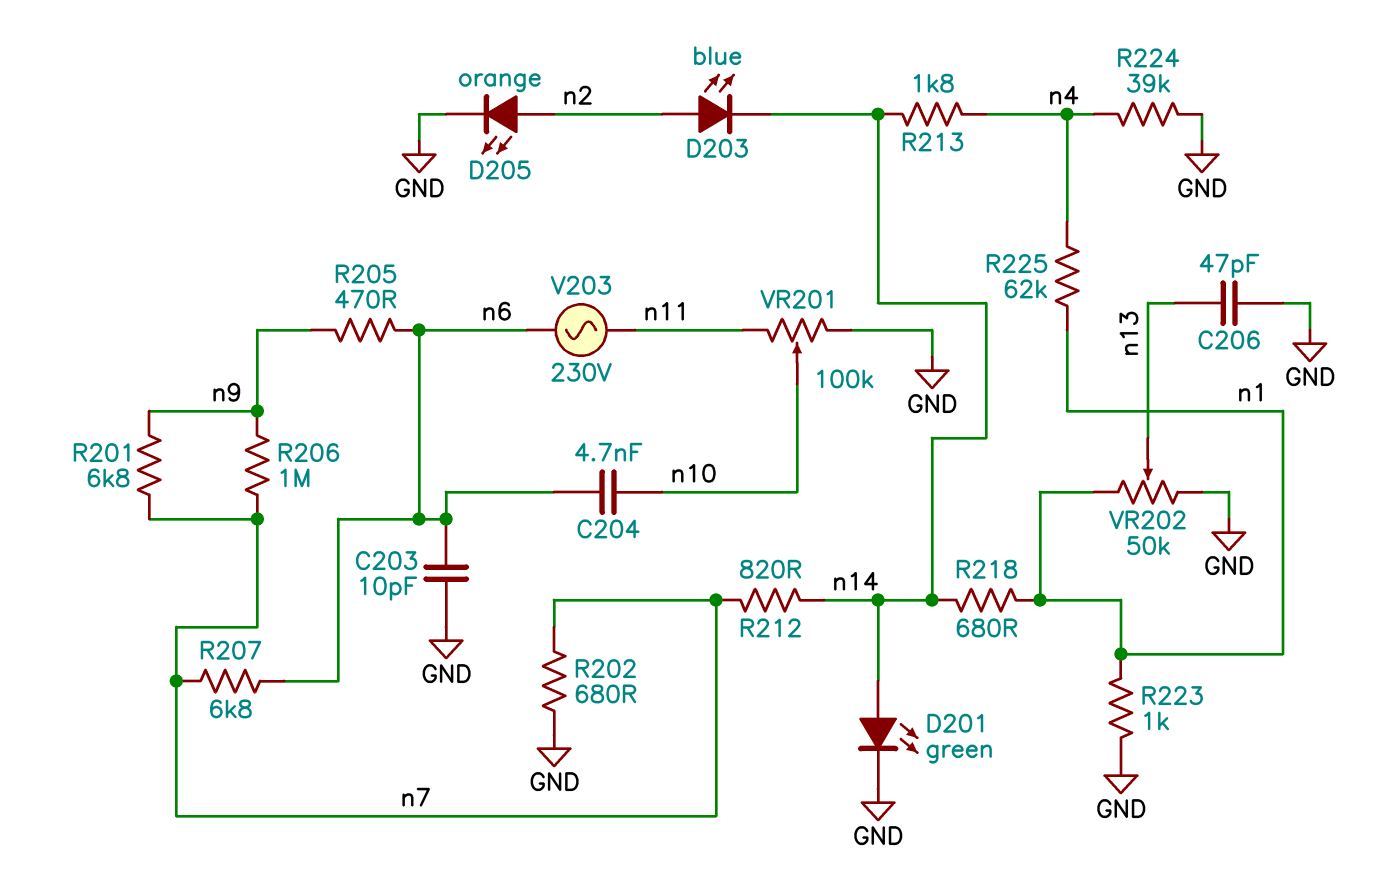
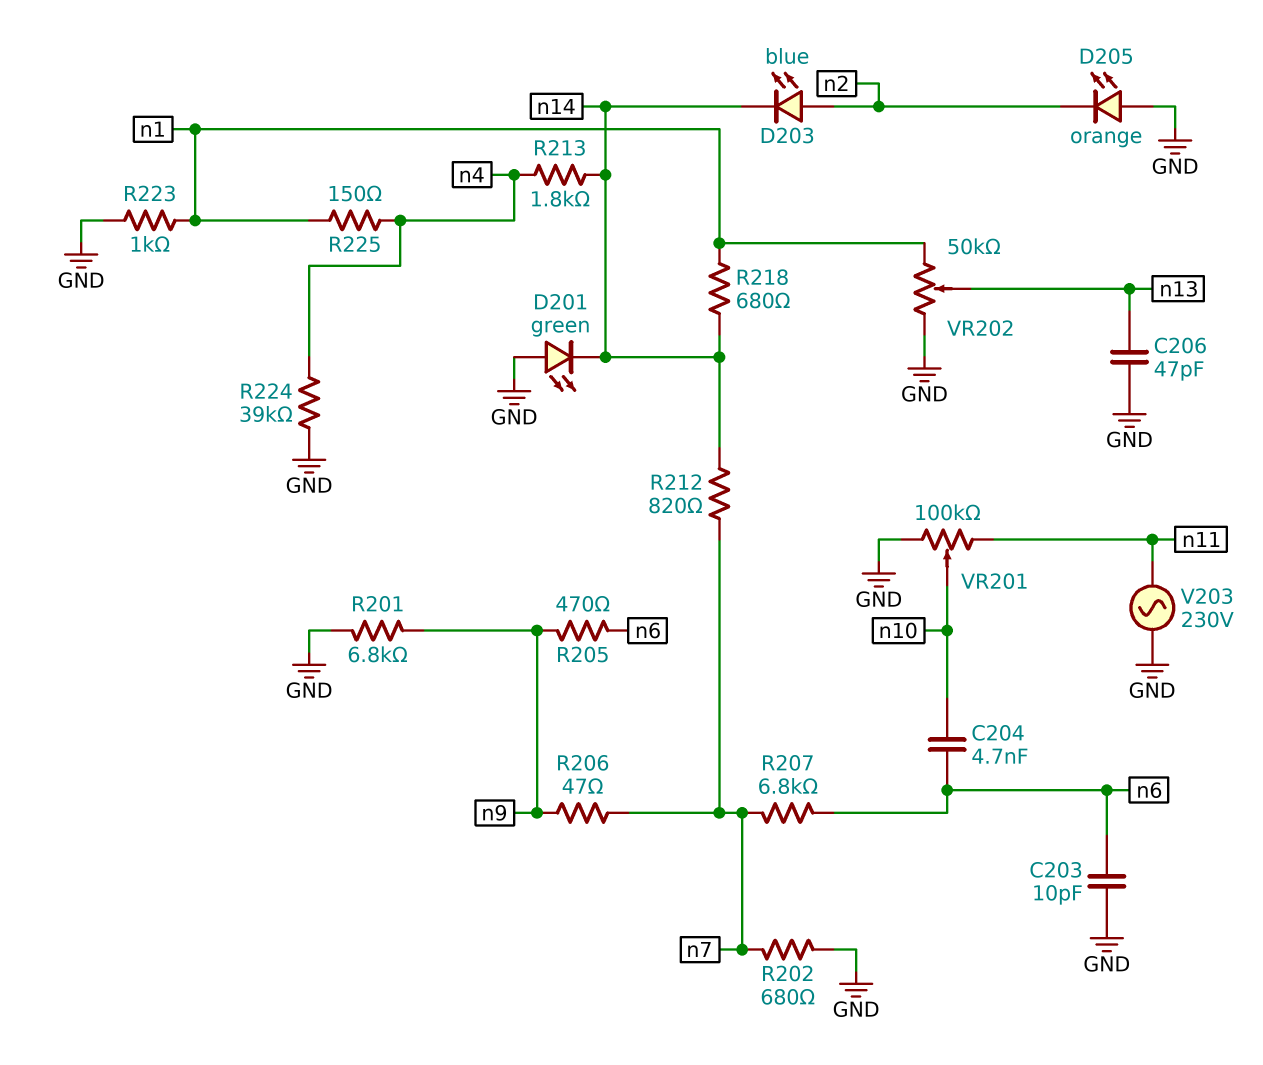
D201: LED green (A n14, K GND) -> LED green (A GND, K n14)
D205: LED orange (A n2, K GND) -> LED orange (A GND, K n2)
R201: 6.8k (n7, n9) -> 6.8k (GND, n9)
R206: 1M (n7, n9) -> 47 (n7, n9)
R225: 62k (n1, n4) -> 150 (n1, n4)
V203: AC 230V (n6, n11) -> AC 230V (GND, n11)

